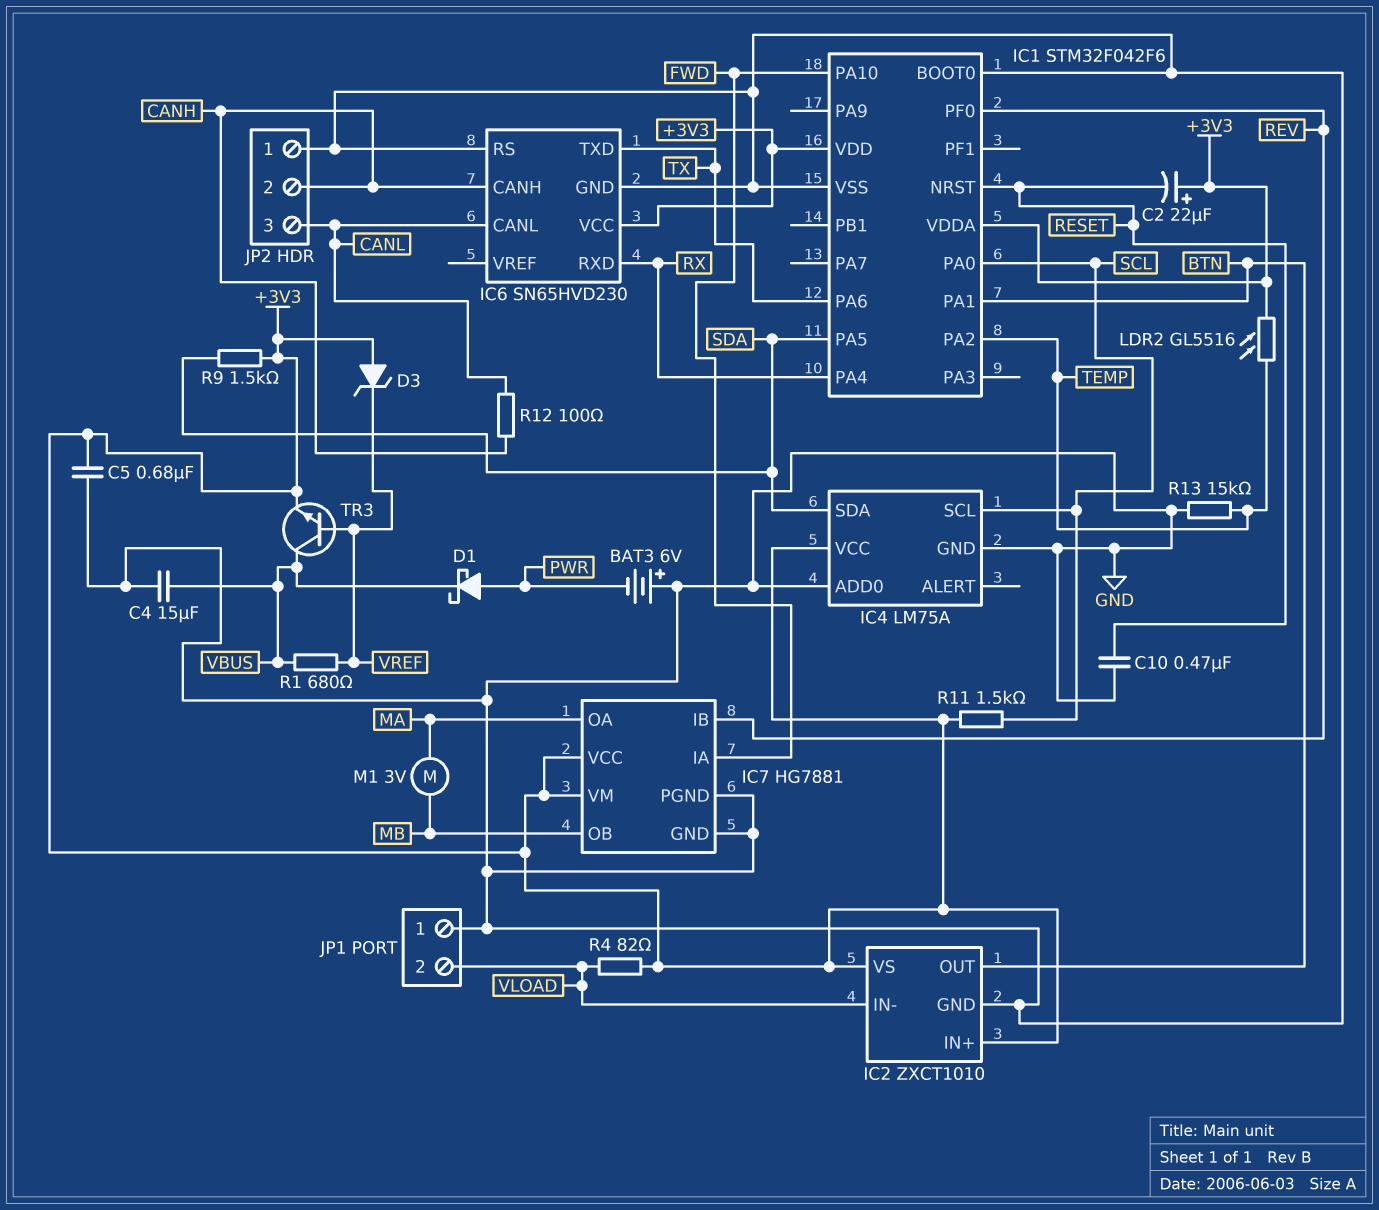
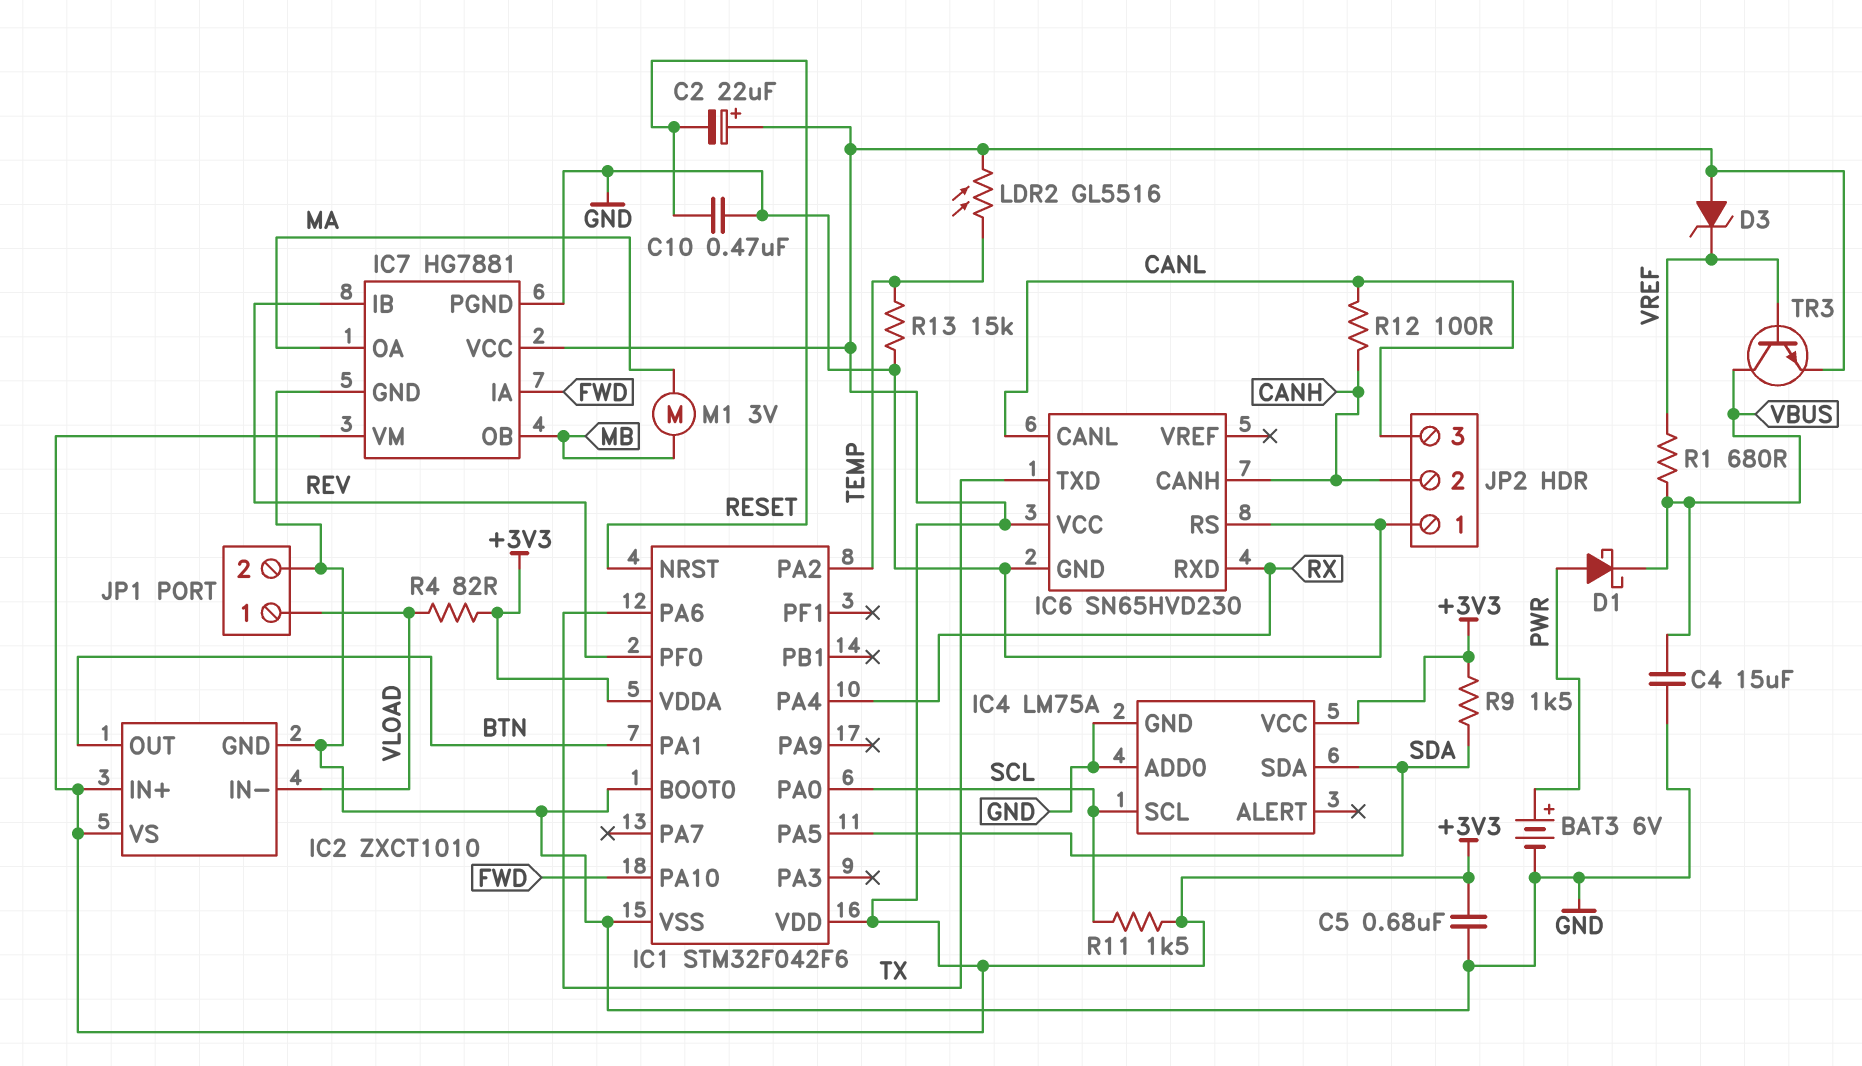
BAT3: 6V (plus GND, minus PWR) -> 6V (plus PWR, minus GND)
JP1 pin 1: GND -> VLOAD
JP1 pin 2: VLOAD -> GND

